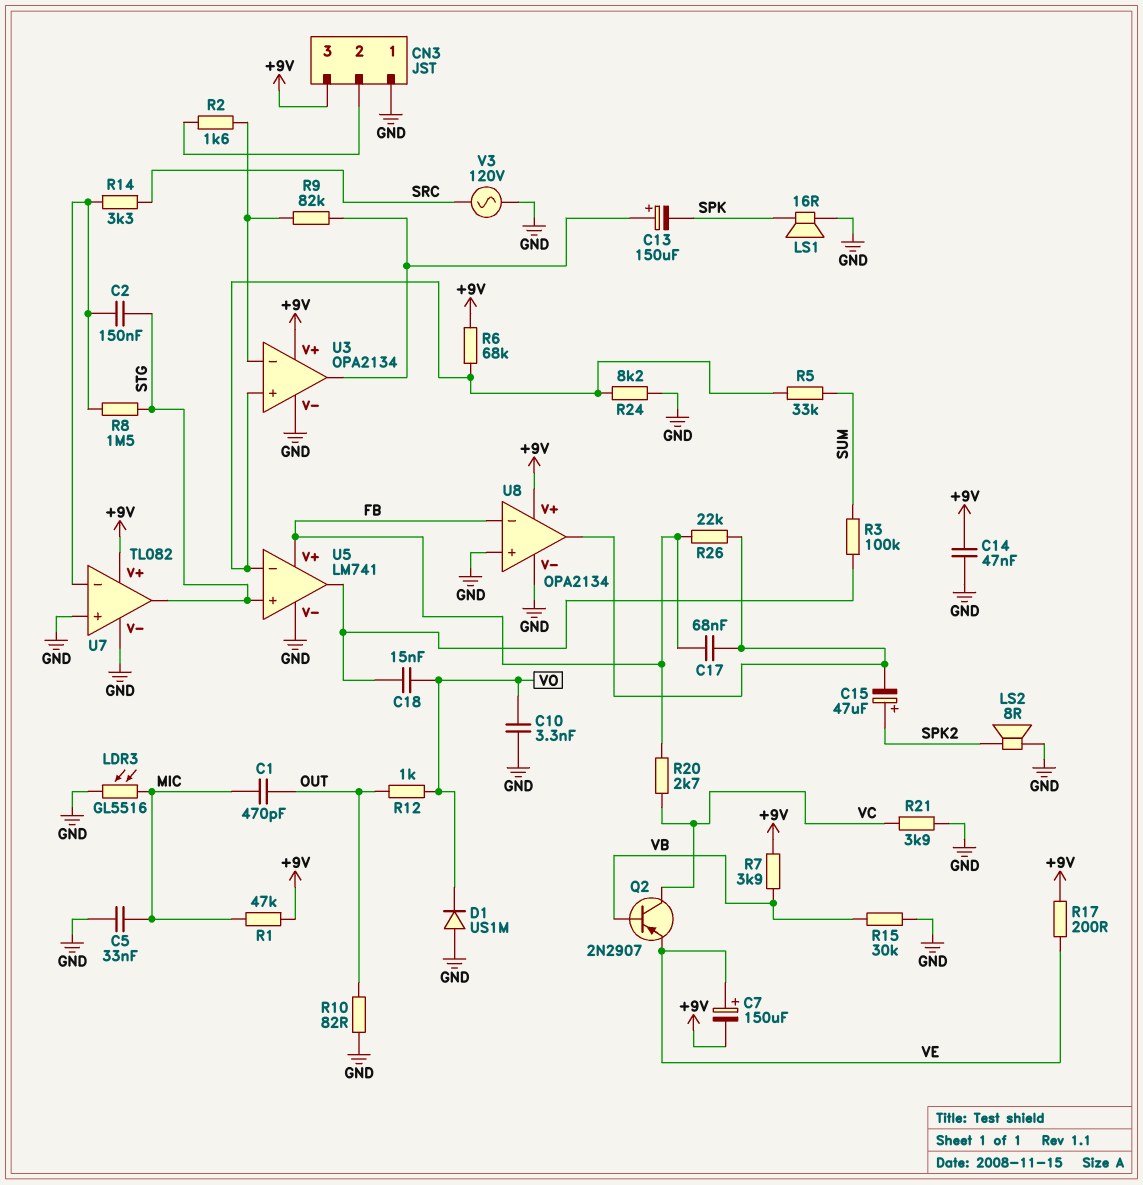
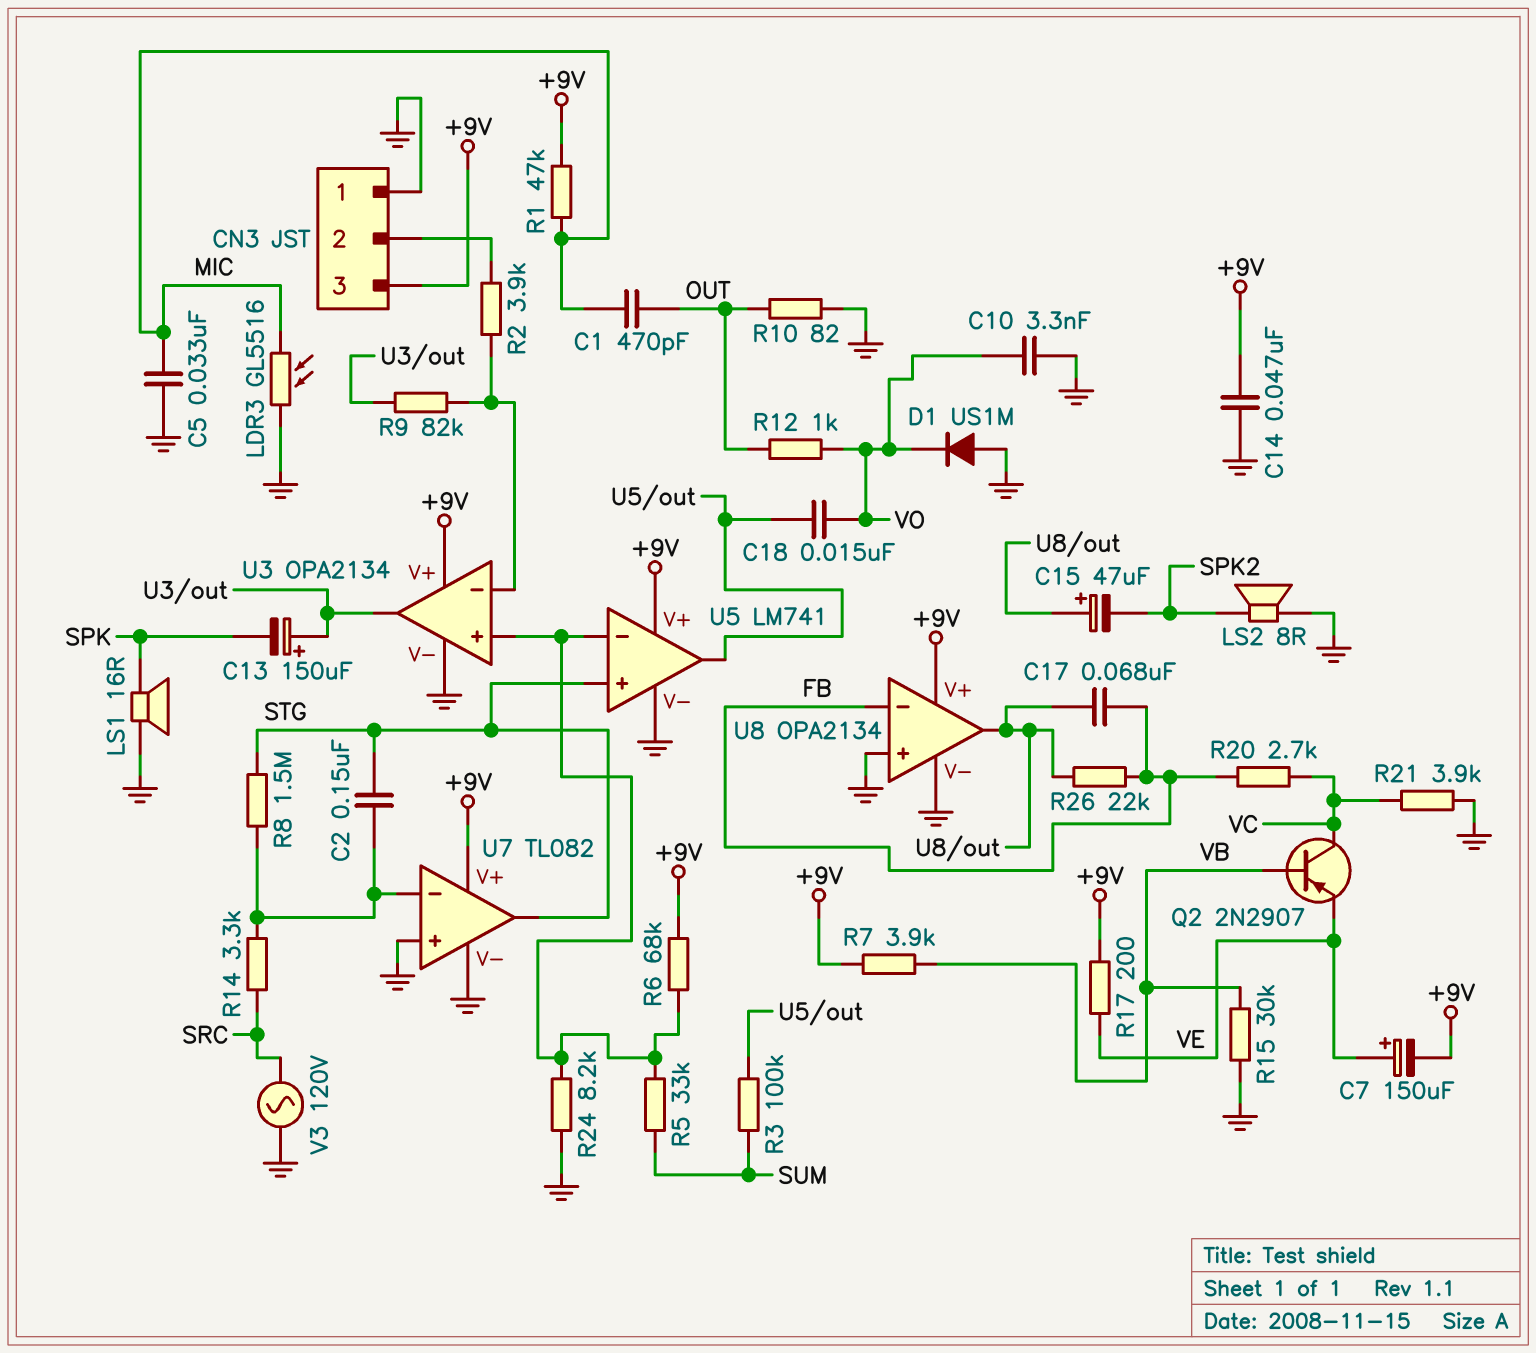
C15: 47uF (plus SPK2, minus U8/out) -> 47uF (plus U8/out, minus SPK2)
R2: 1.6k (CN3/2, U3/in-) -> 3.9k (CN3/2, U3/in-)
U5 pin V+: FB -> +9V

